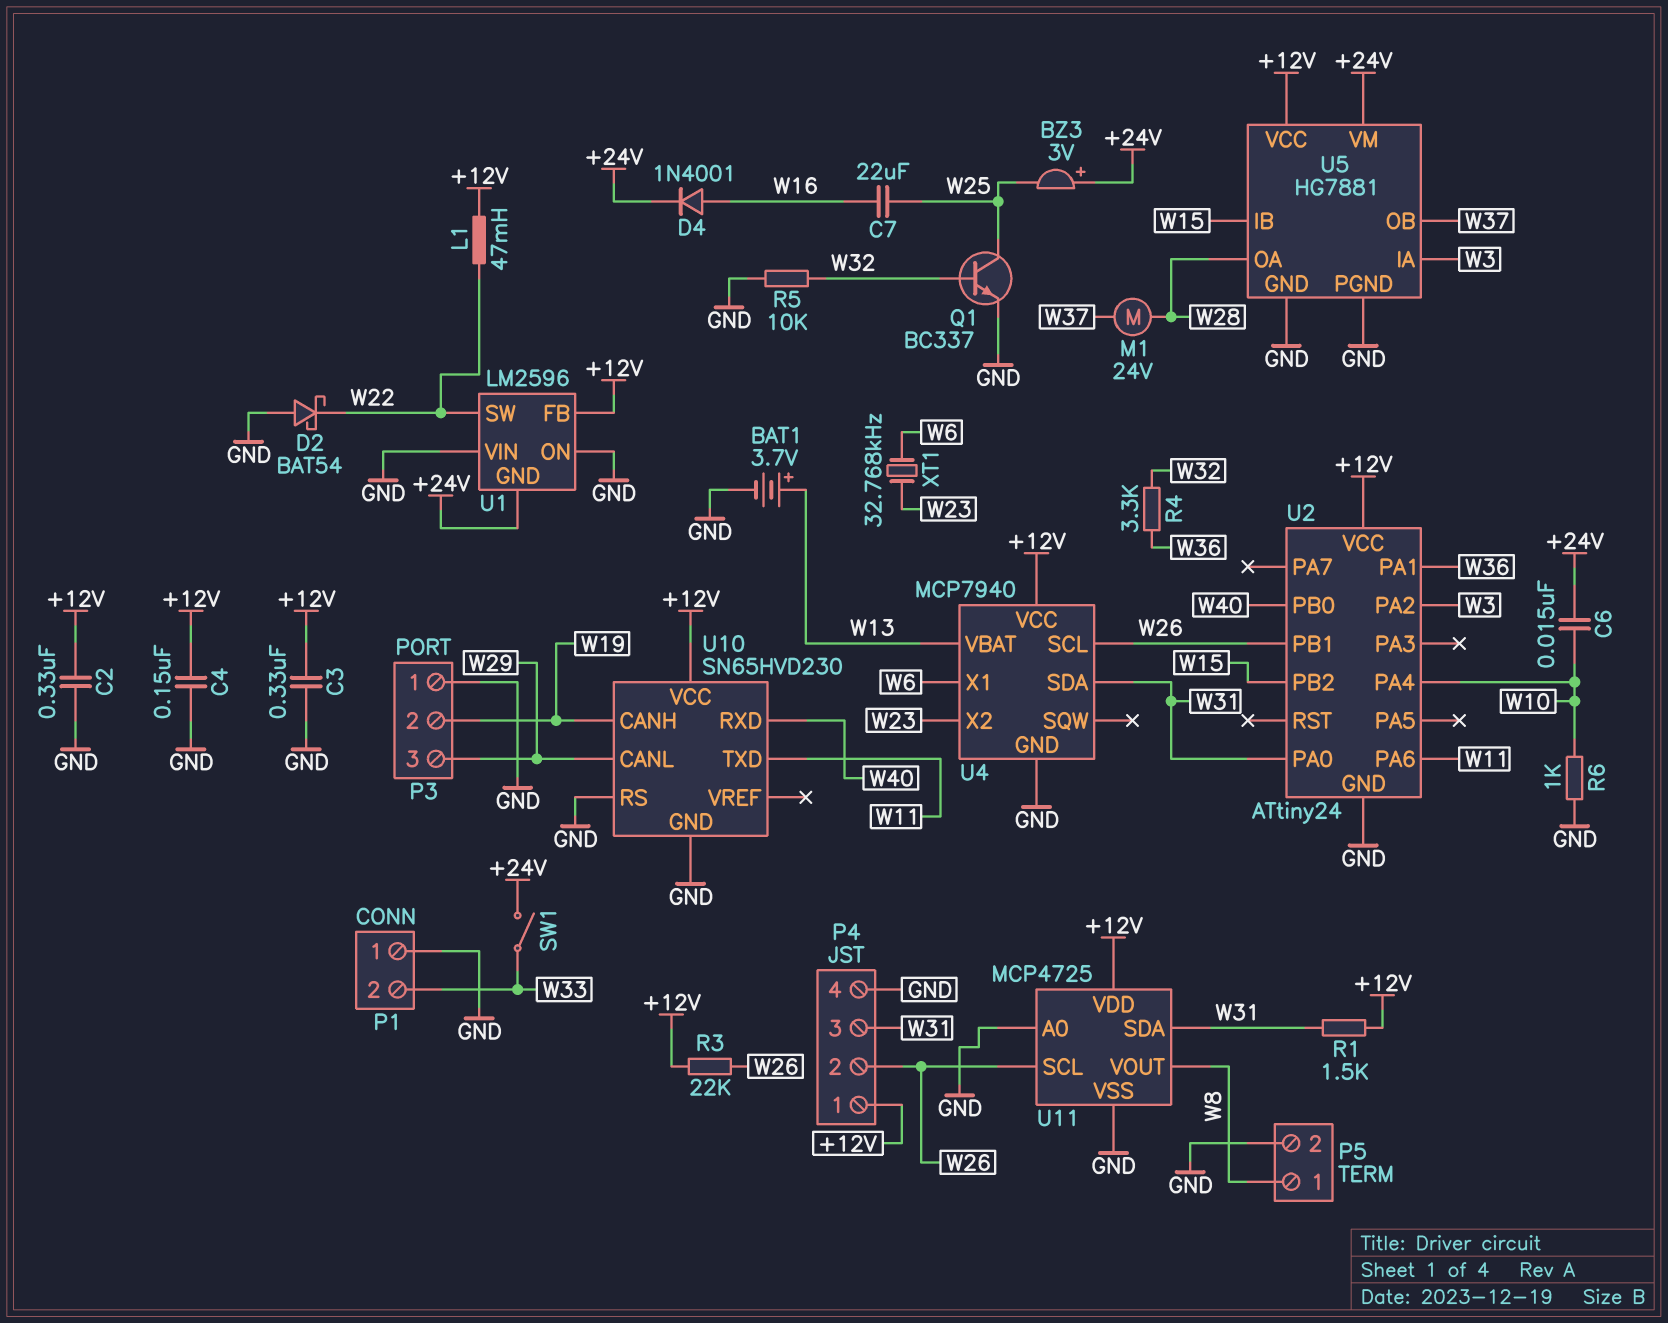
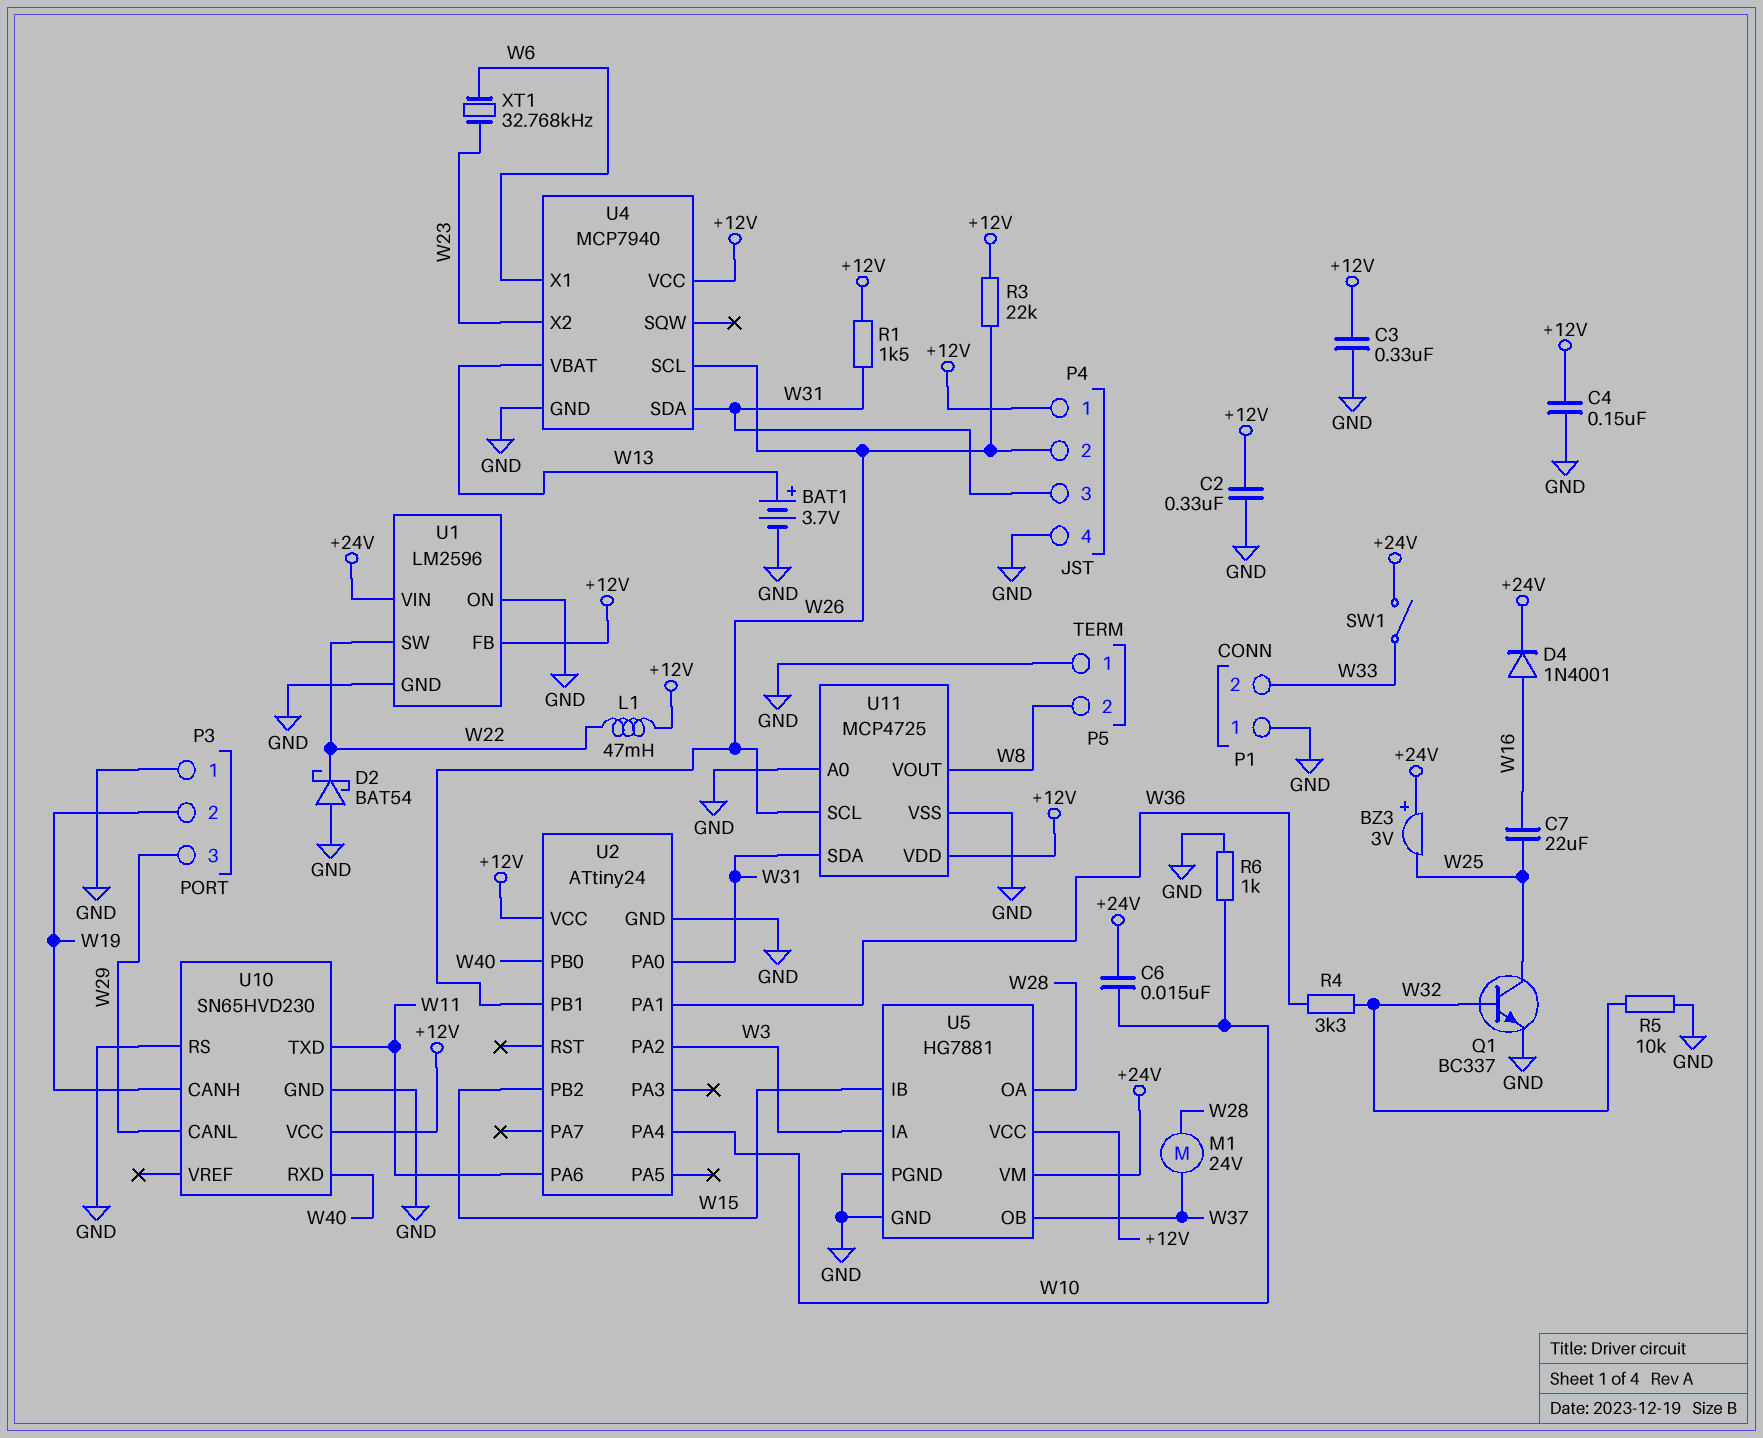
P5 pin 1: W8 -> GND
P5 pin 2: GND -> W8
U1 pin GND: +24V -> GND
U1 pin VIN: GND -> +24V

